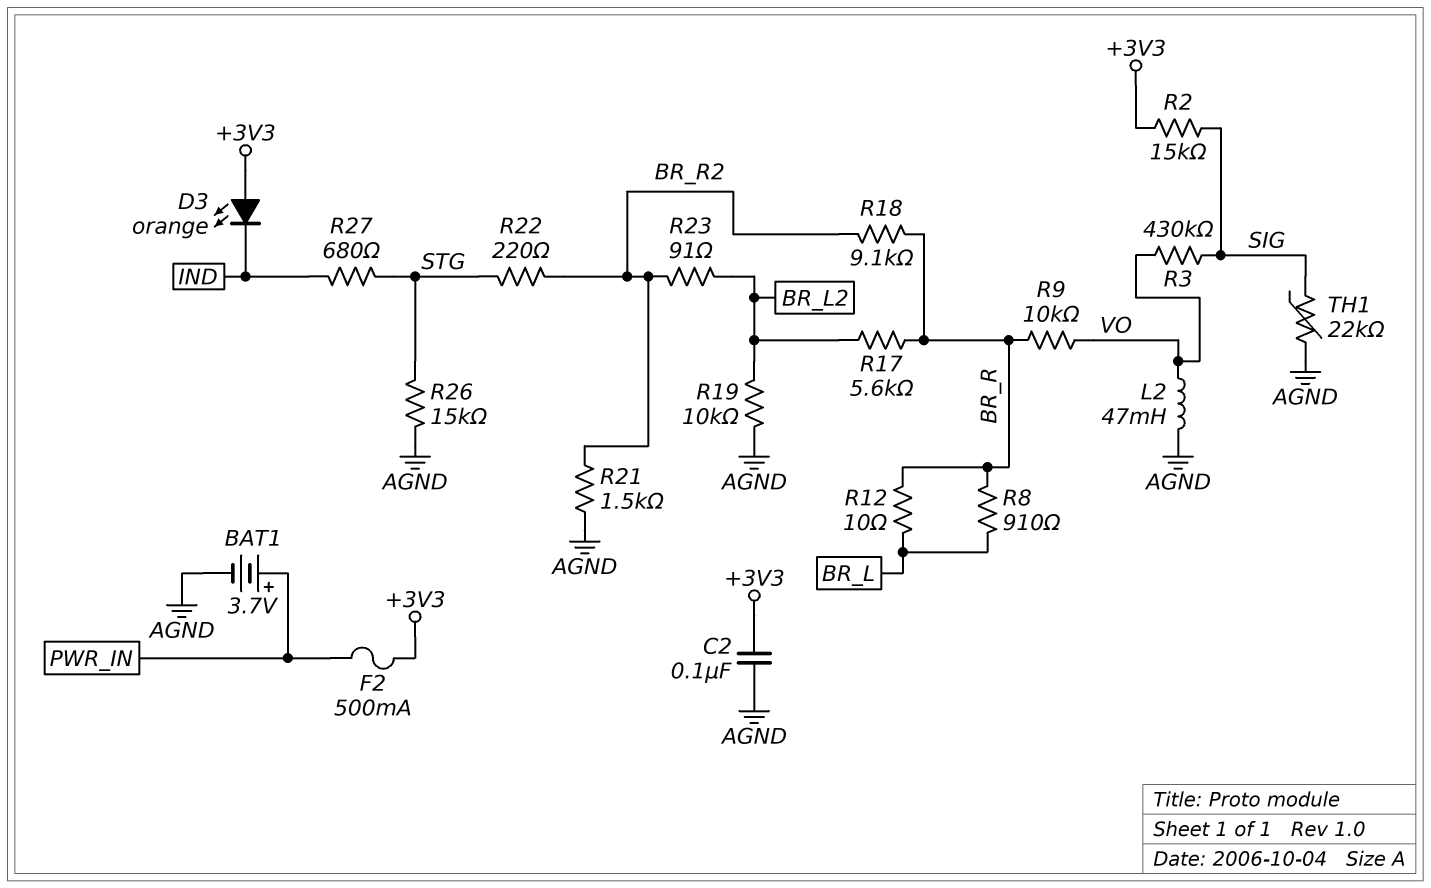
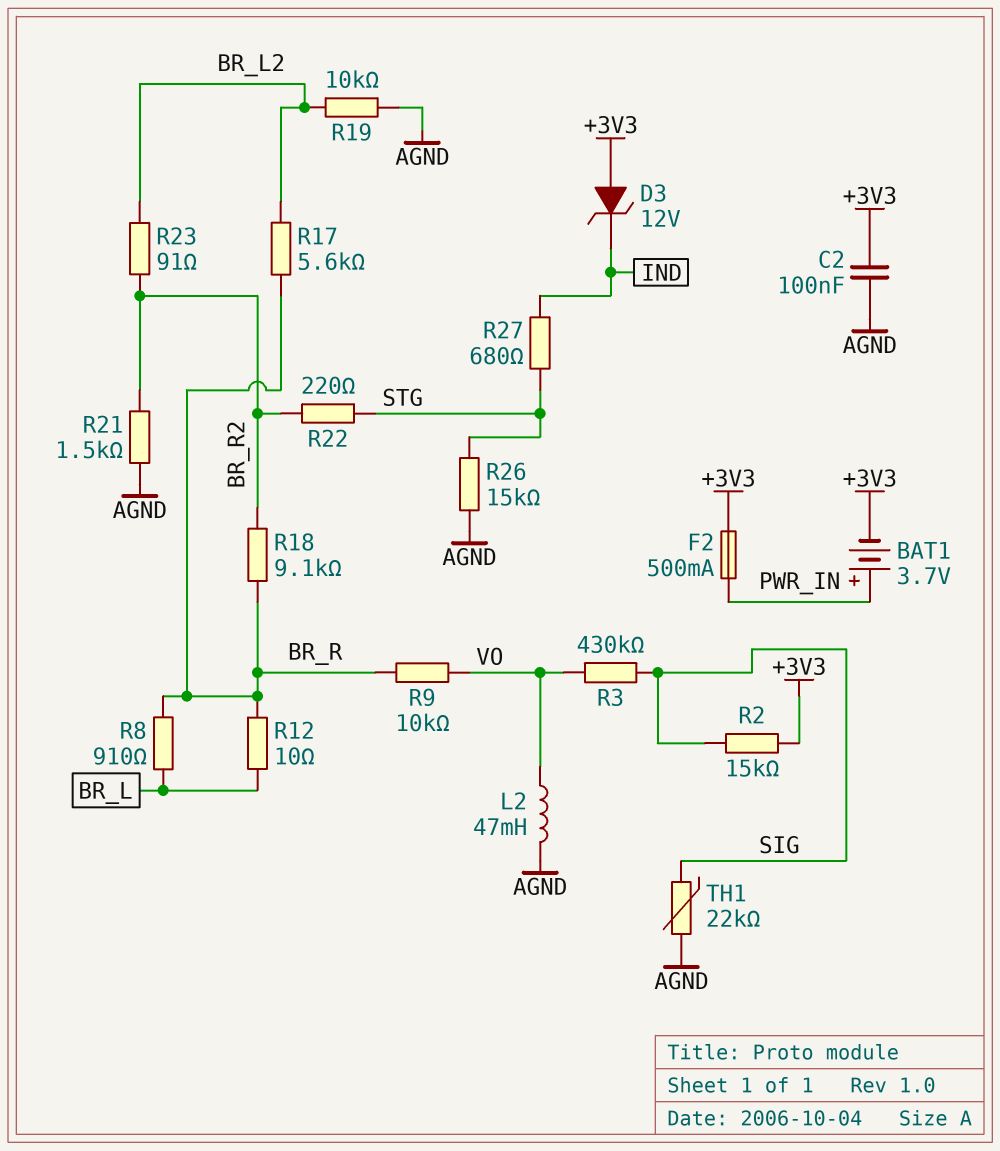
BAT1: 3.7V (plus PWR_IN, minus AGND) -> 3.7V (plus PWR_IN, minus +3V3)
D3: LED orange (A +3V3, K IND) -> zener 12V (A +3V3, K IND)

